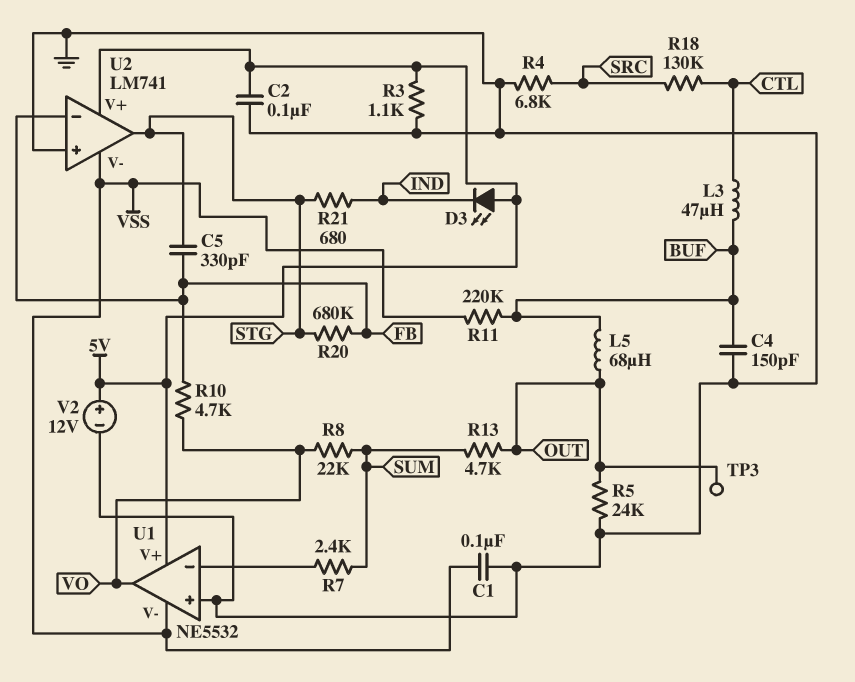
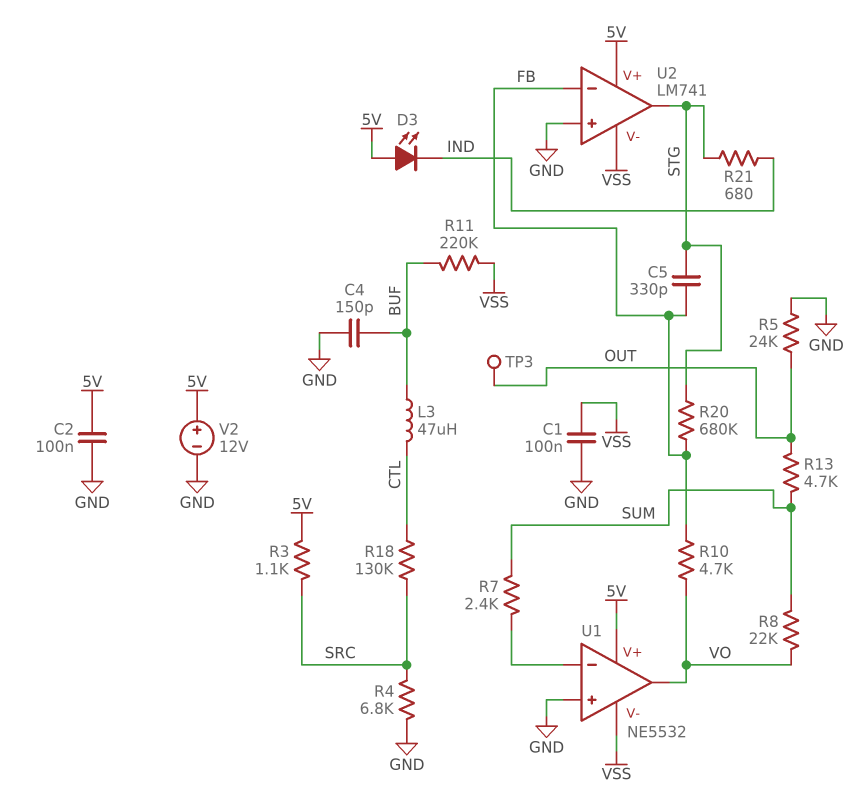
L5: 68uH (BUF, OUT) -> none
R3: 1.1k (5V, GND) -> 1.1k (5V, SRC)

